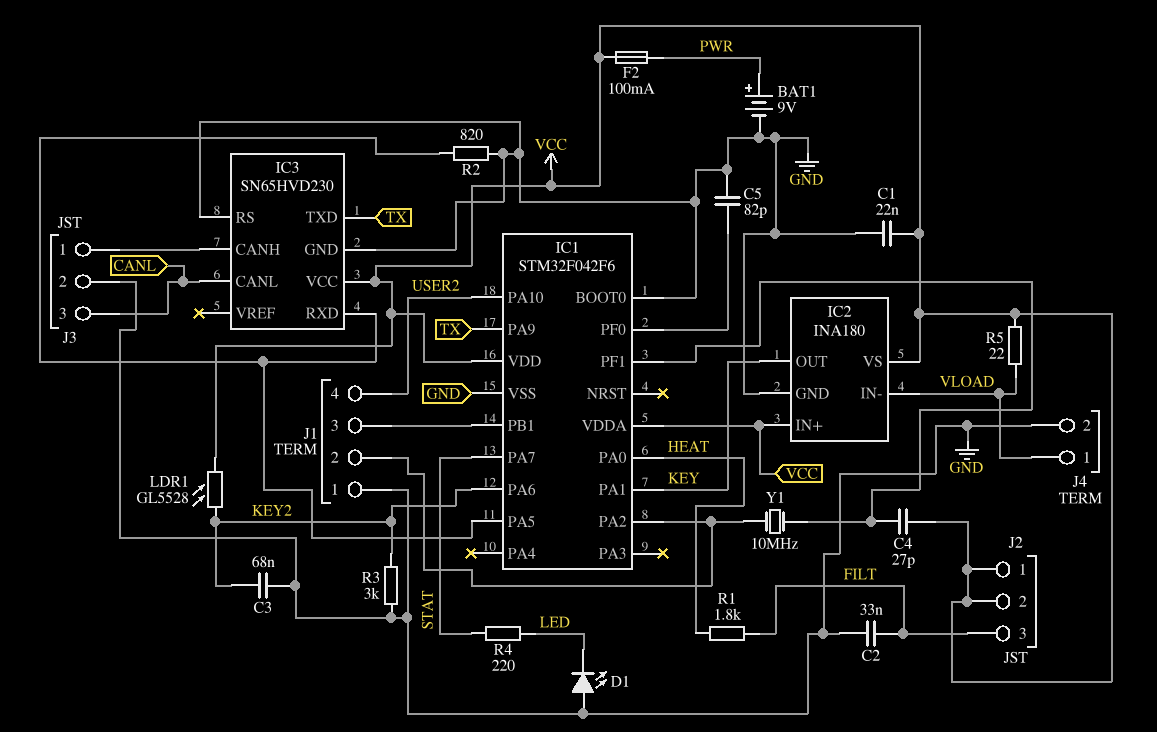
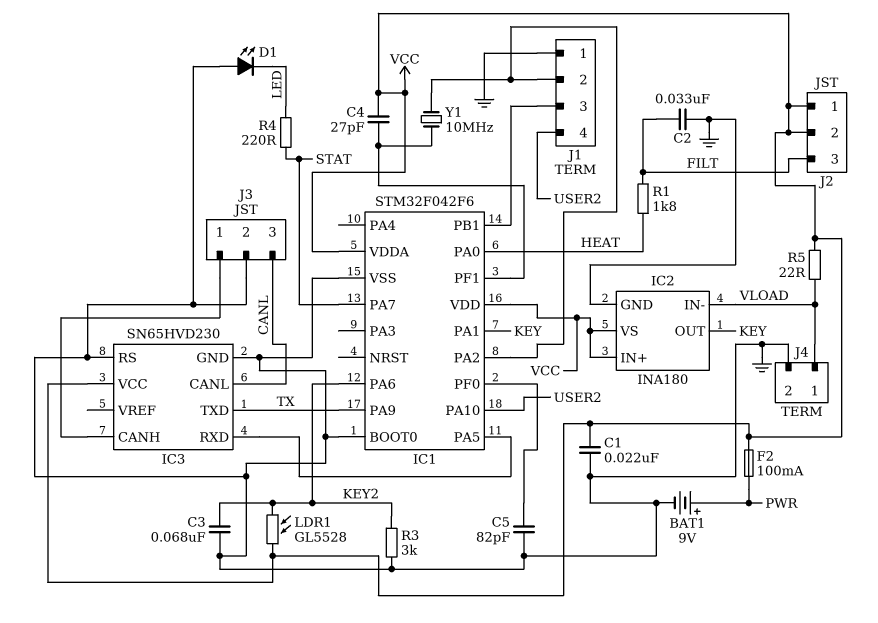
R2: 820 (GND, IC1/PA5) -> none

